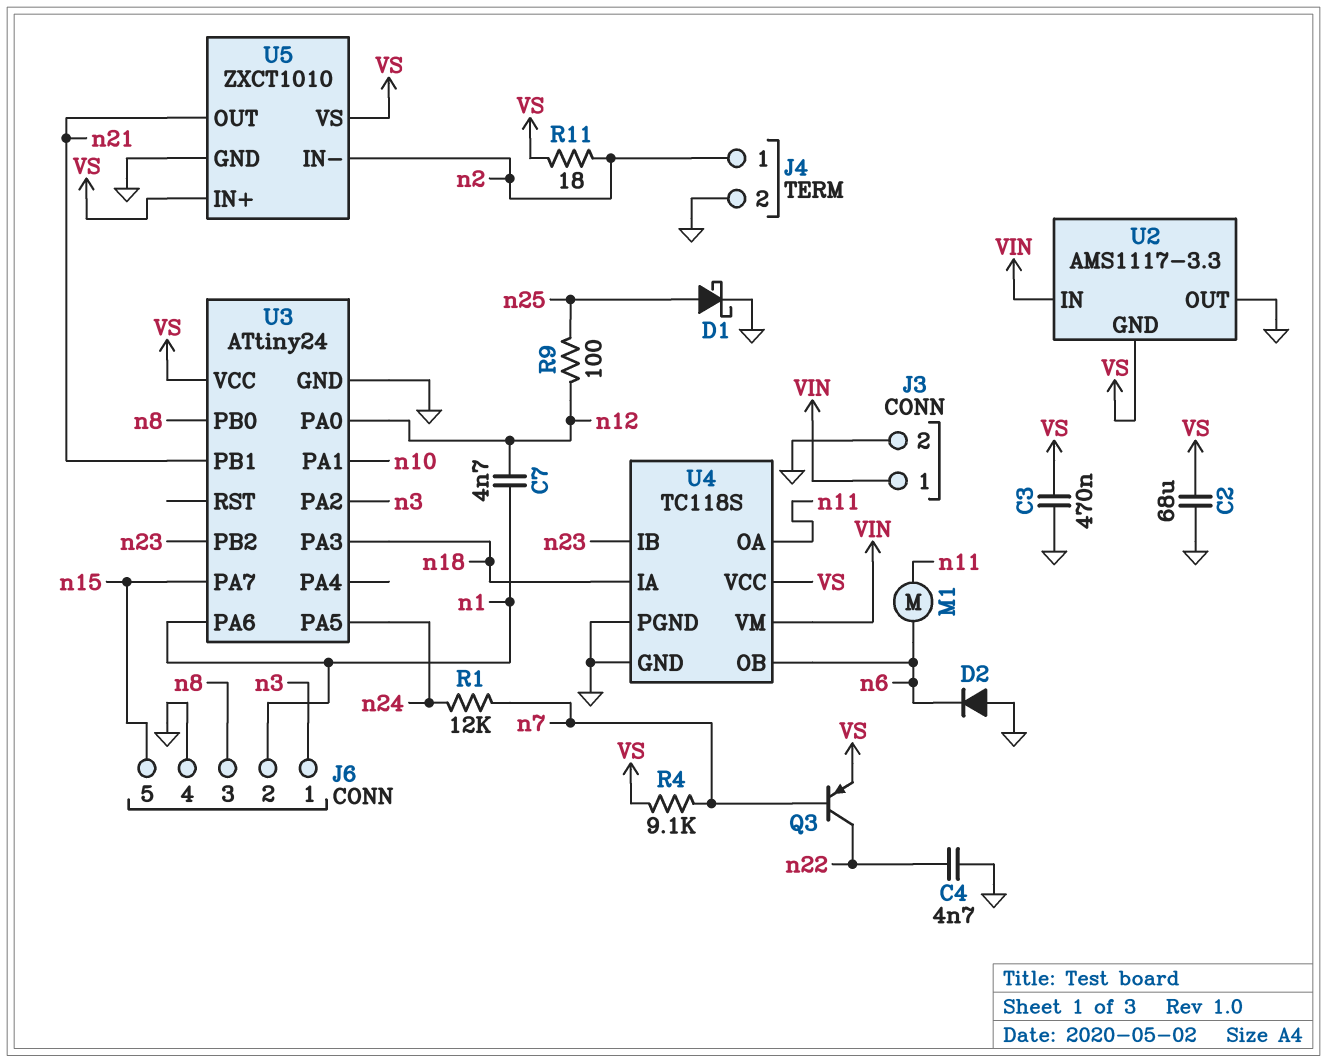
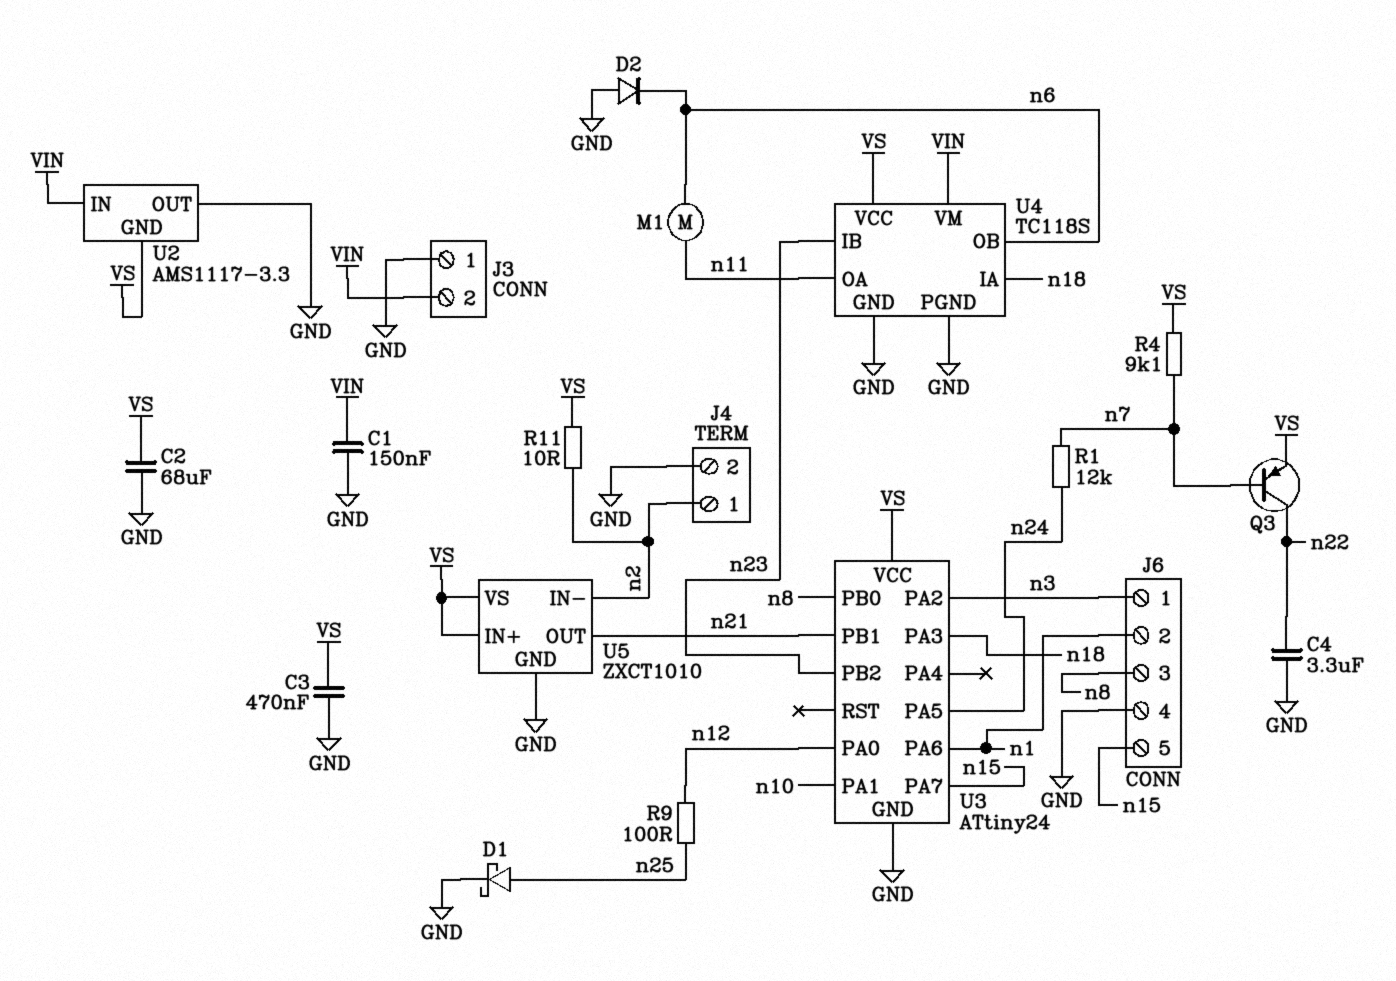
C1: none -> 150nF (GND, VIN)
C4: 4.7nF (GND, n22) -> 3.3uF (GND, n22)
C7: 4.7nF (n1, n12) -> none
J3 pin 1: VIN -> GND
J3 pin 2: GND -> VIN
R11: 18 (VS, n2) -> 10 (VS, n2)

